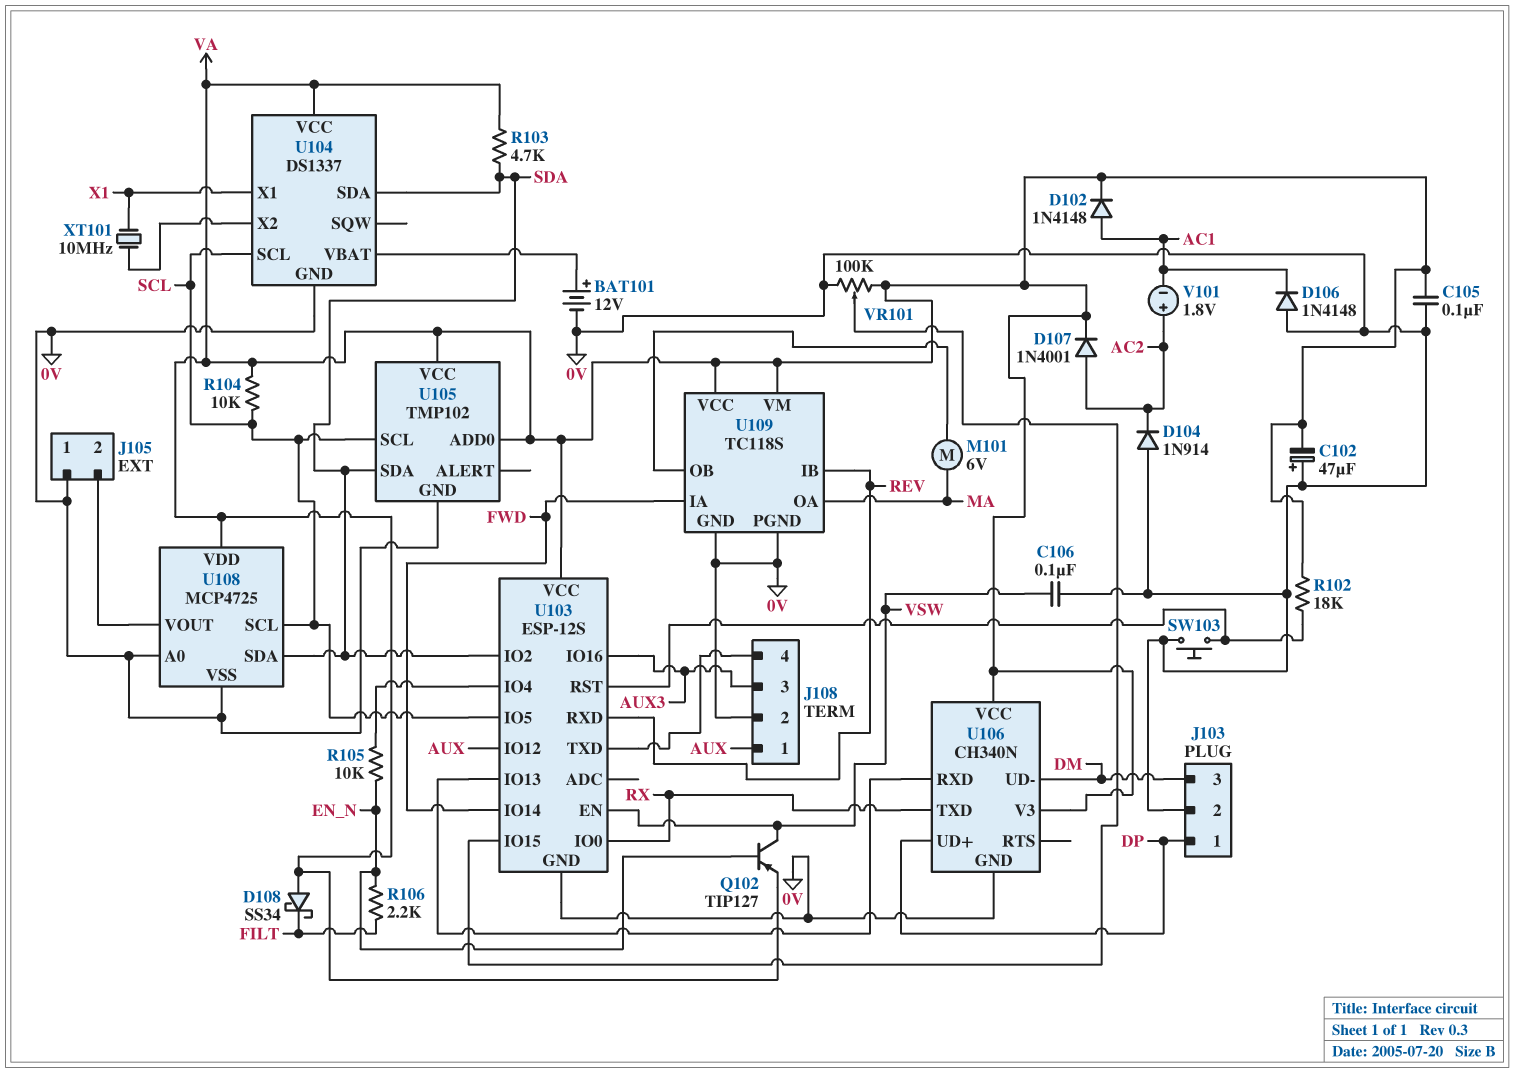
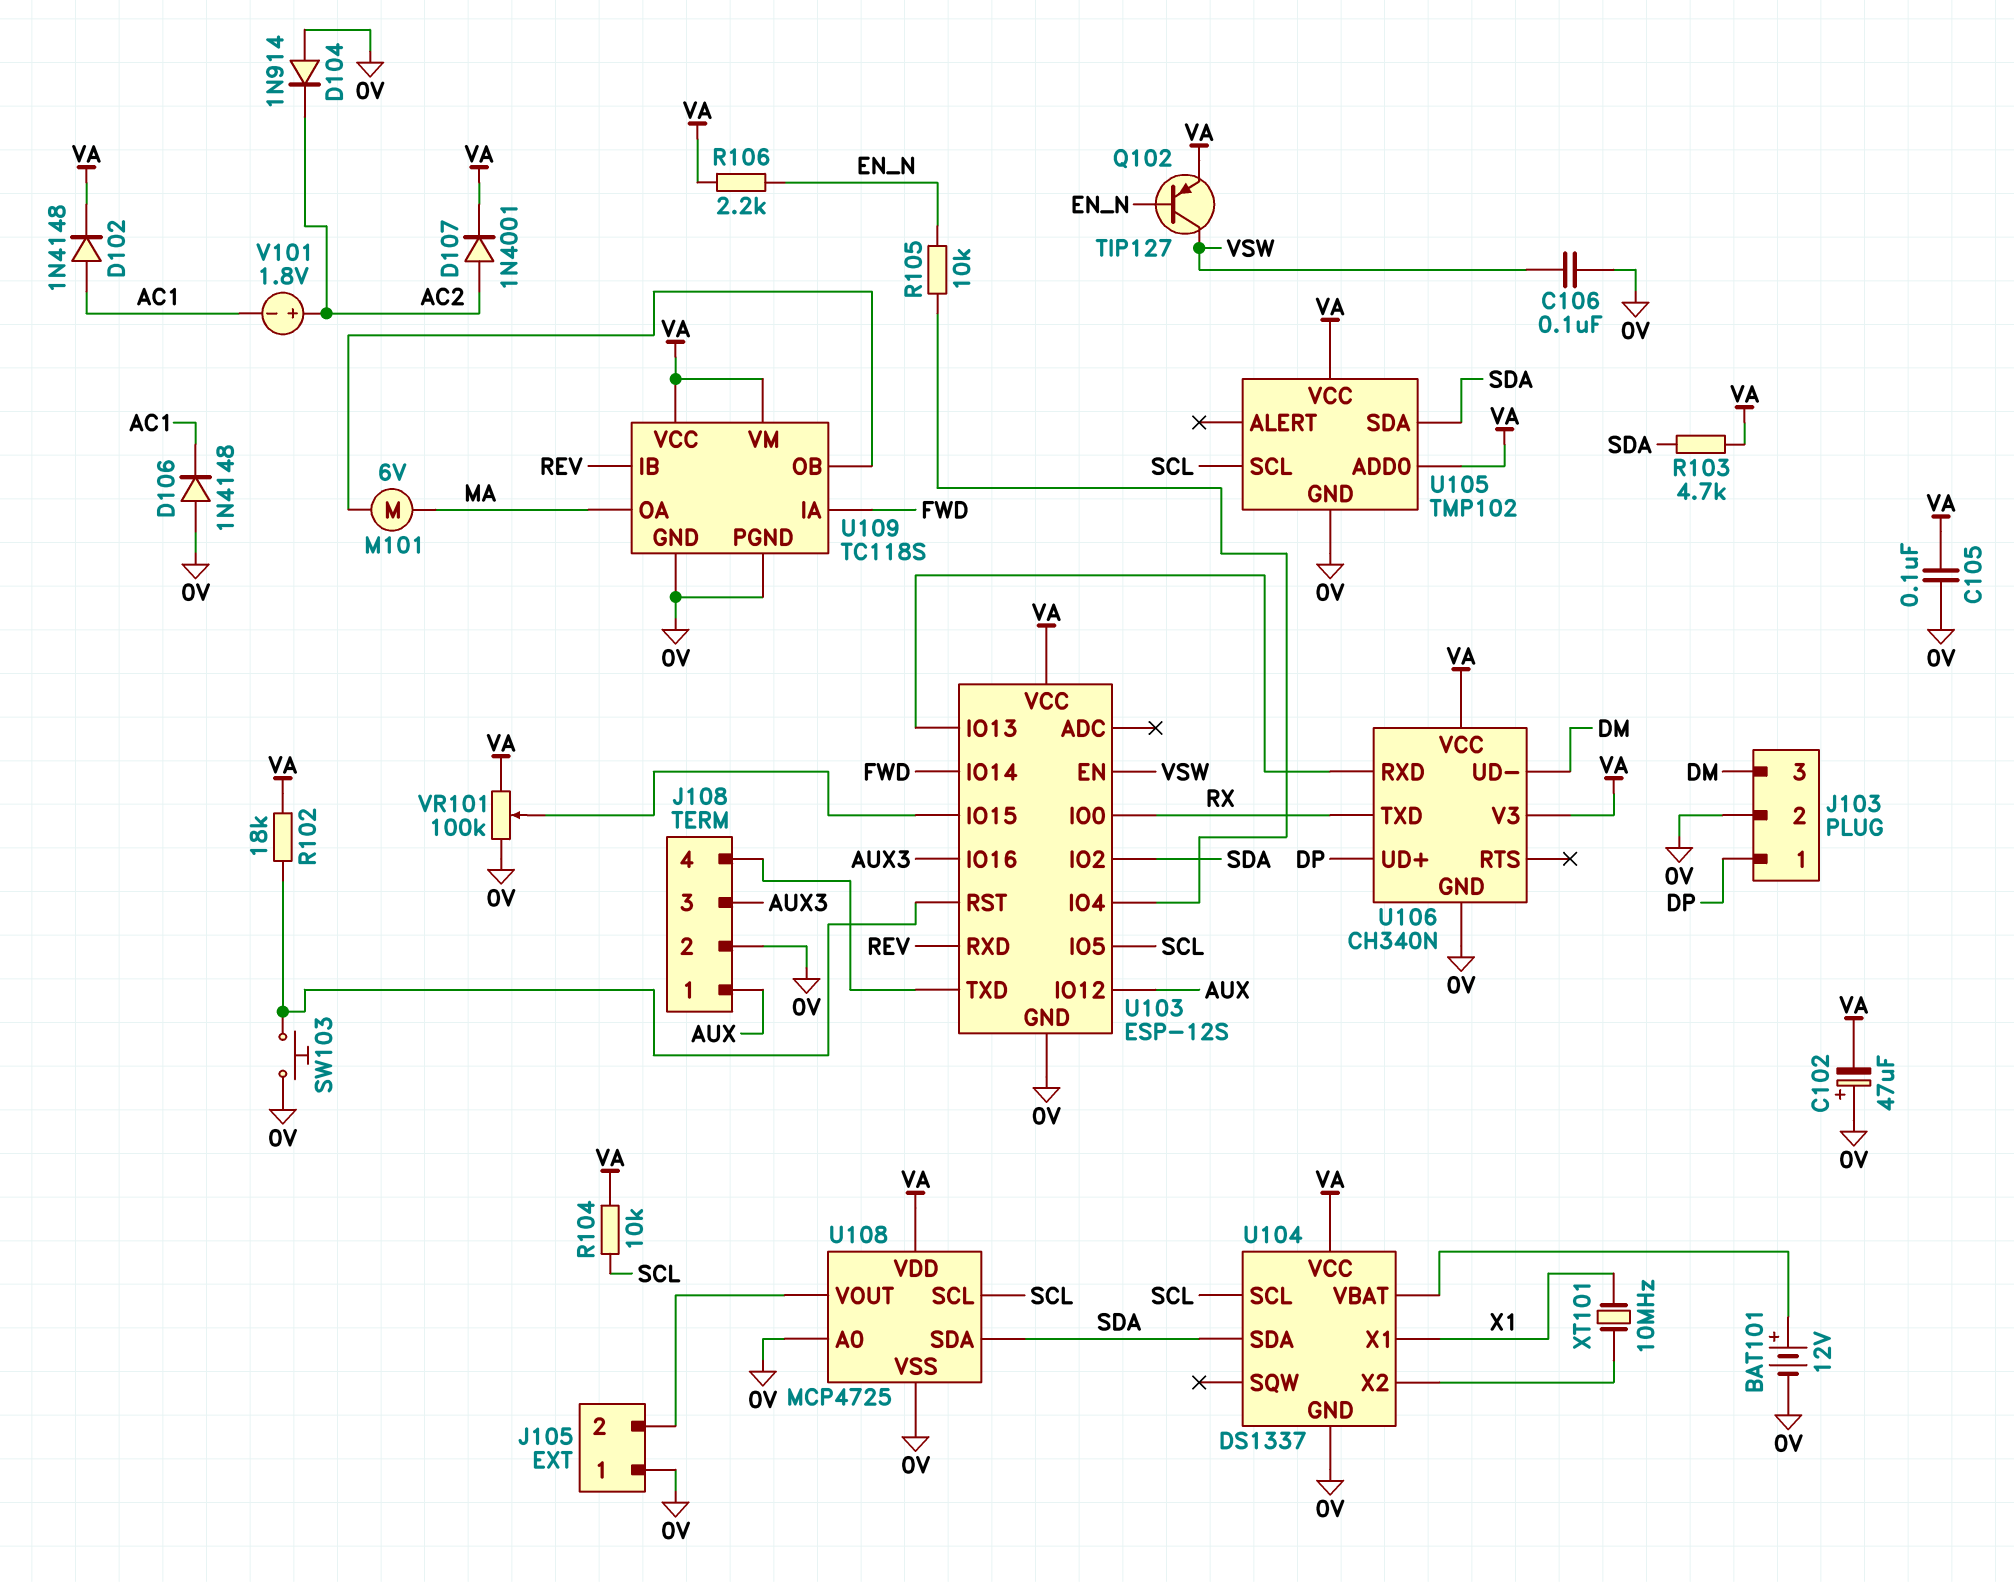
D108: schottky SS34 (A VA, K FILT) -> none
R106: 2.2k (EN_N, FILT) -> 2.2k (EN_N, VA)

